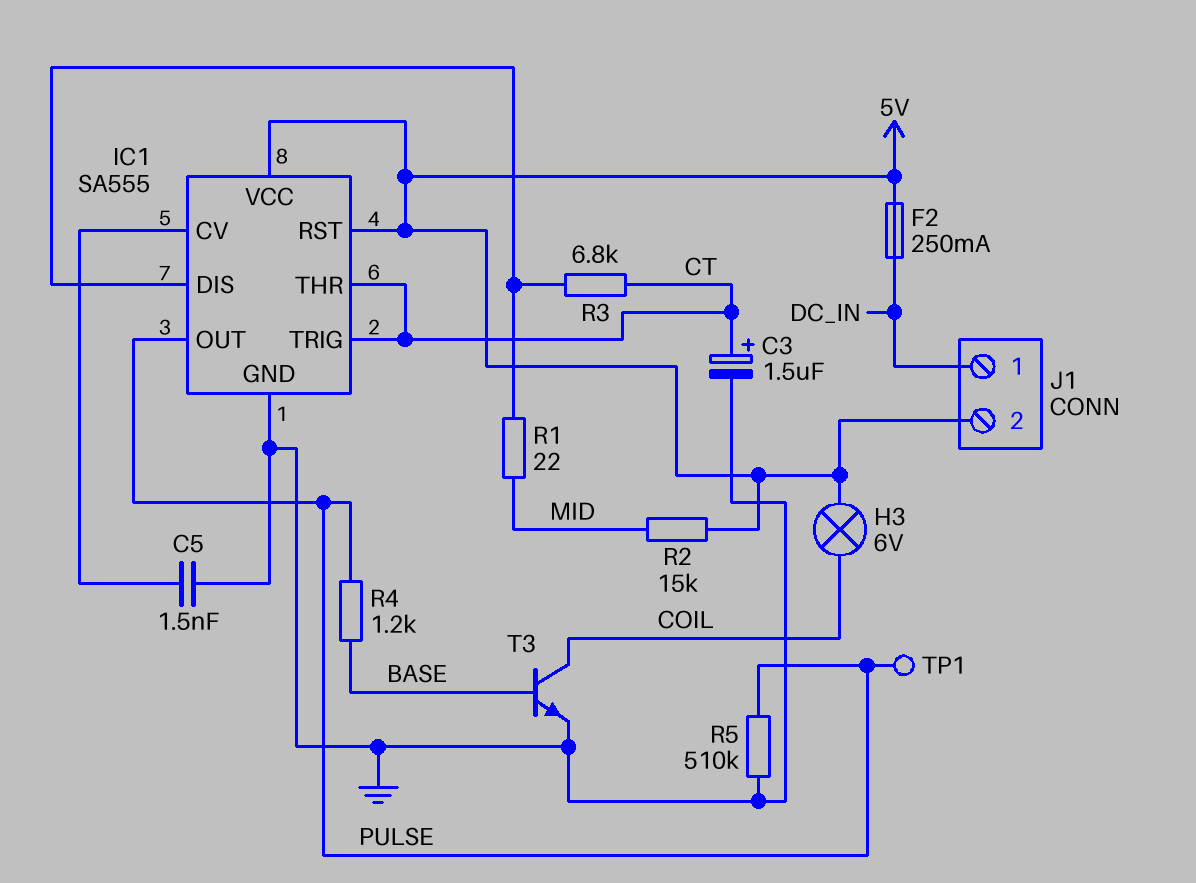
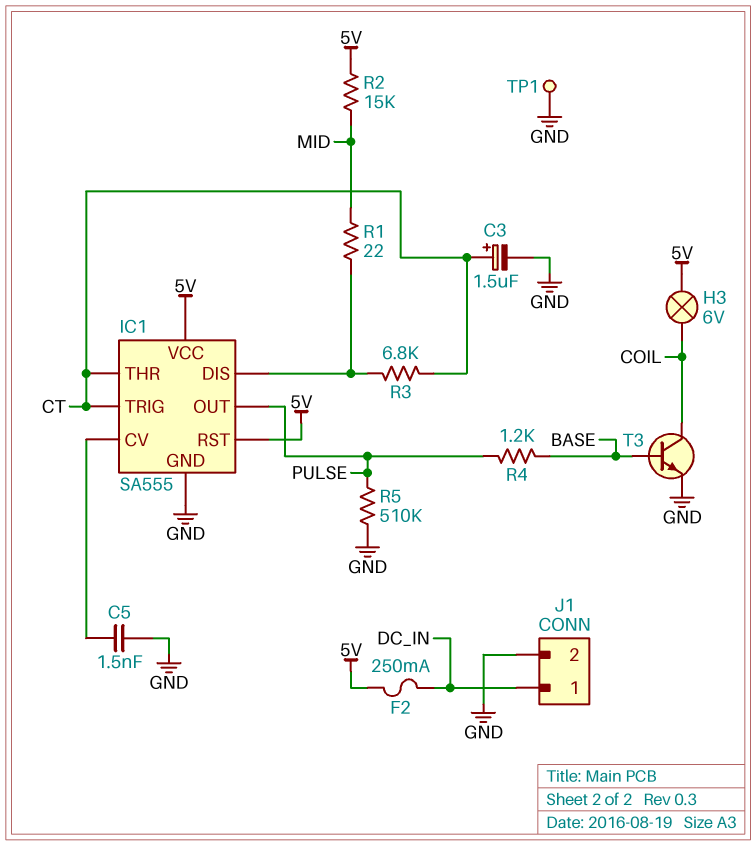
J1 pin 2: 5V -> GND
TP1: test point (PULSE) -> test point (GND)

